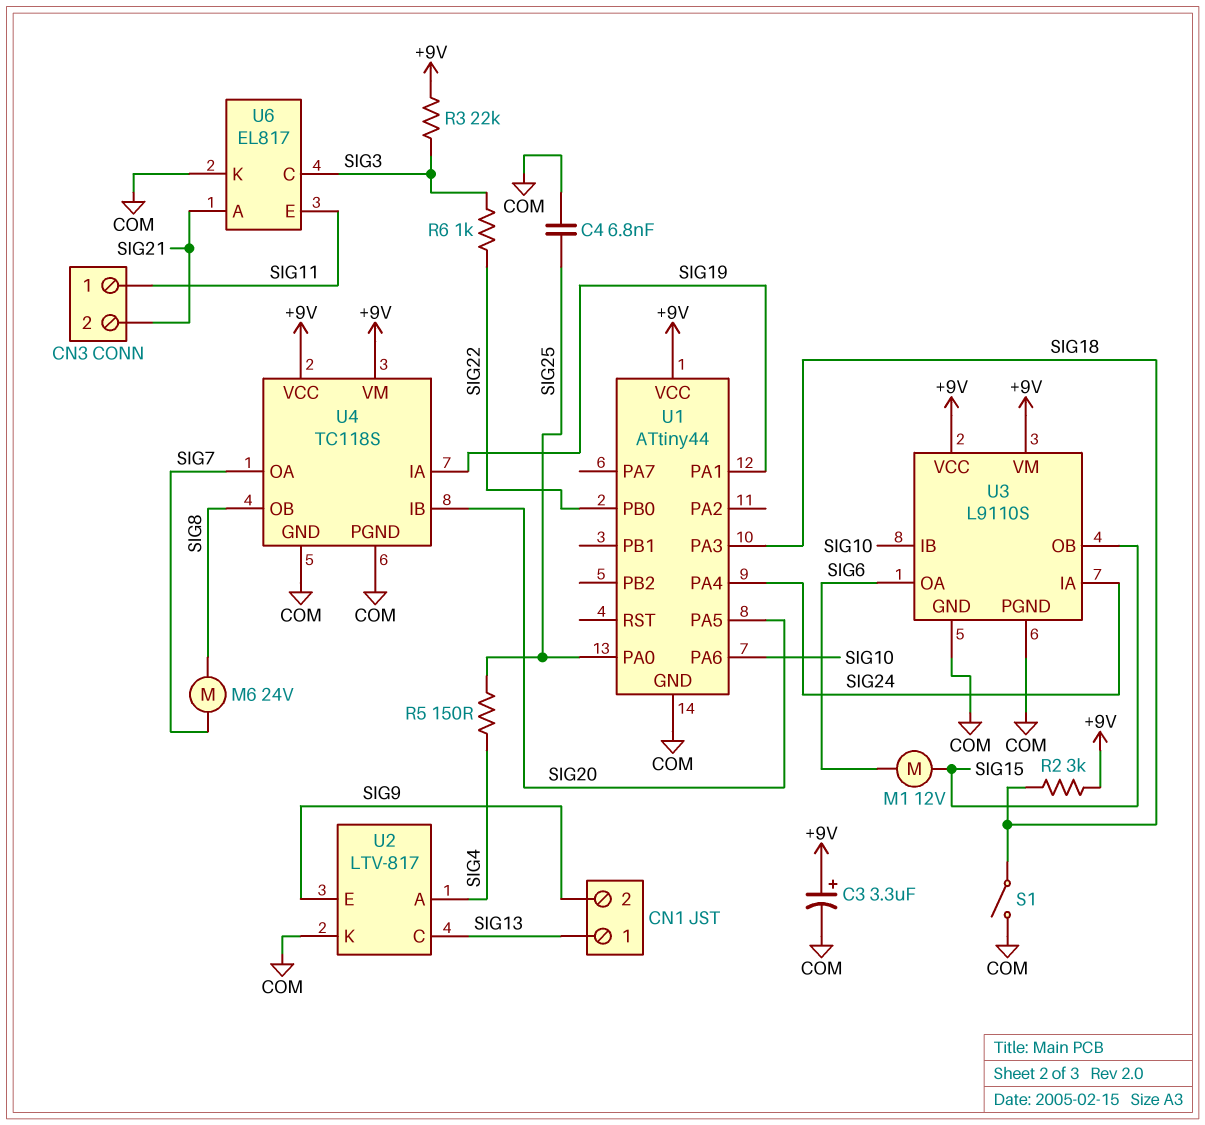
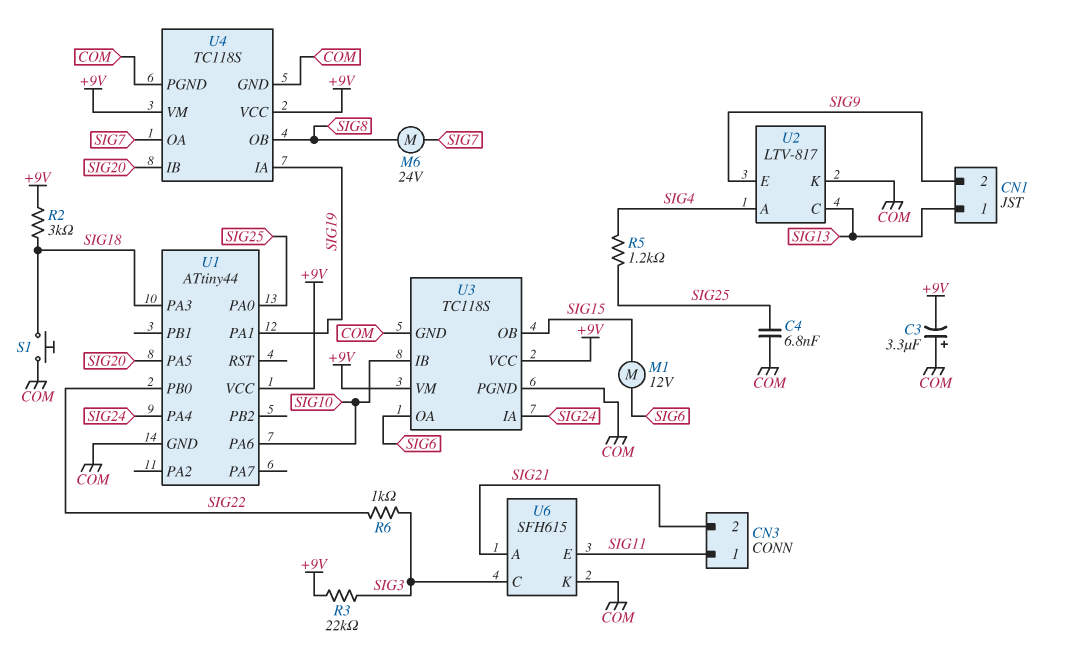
C3: 3.3uF (plus +9V, minus COM) -> 3.3uF (plus COM, minus +9V)
R5: 150 (SIG4, SIG25) -> 1.2k (SIG4, SIG25)
S1: switch (COM, SIG18) -> button (COM, SIG18)
U3: L9110S -> TC118S
U6: EL817 -> SFH615

